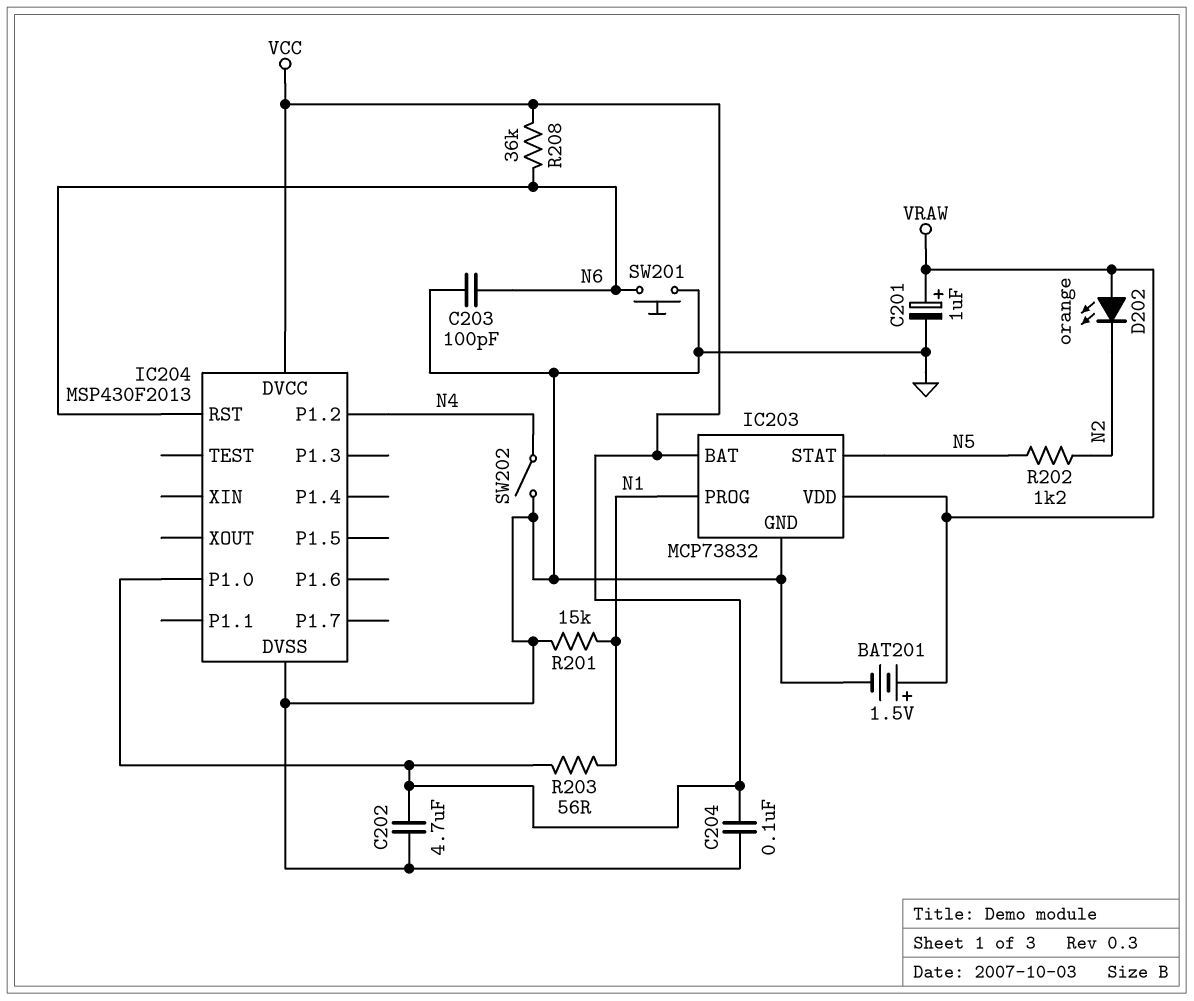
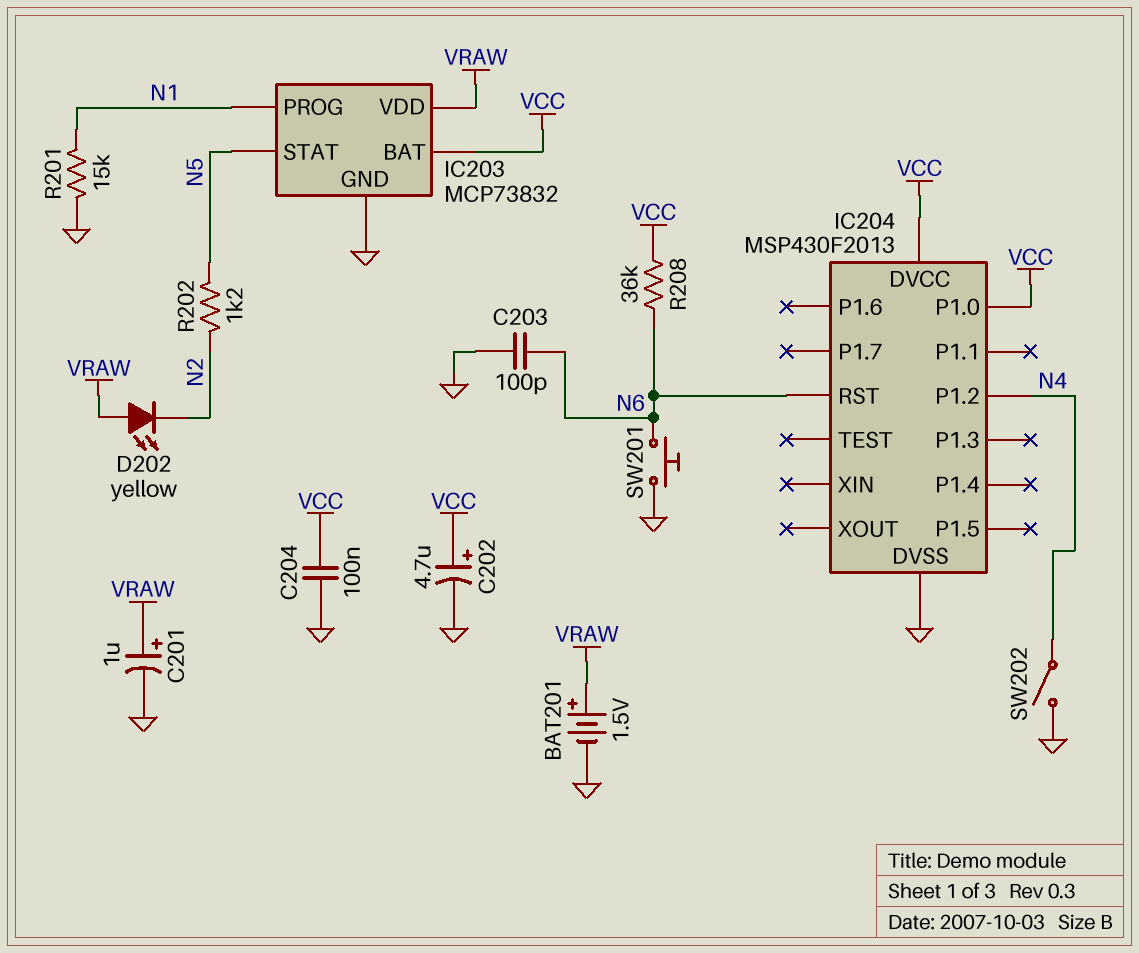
C202: 4.7uF (GND, VCC) -> 4.7uF (plus VCC, minus GND)
D202: LED orange (A VRAW, K N2) -> LED yellow (A VRAW, K N2)
R203: 56 (N1, VCC) -> none

